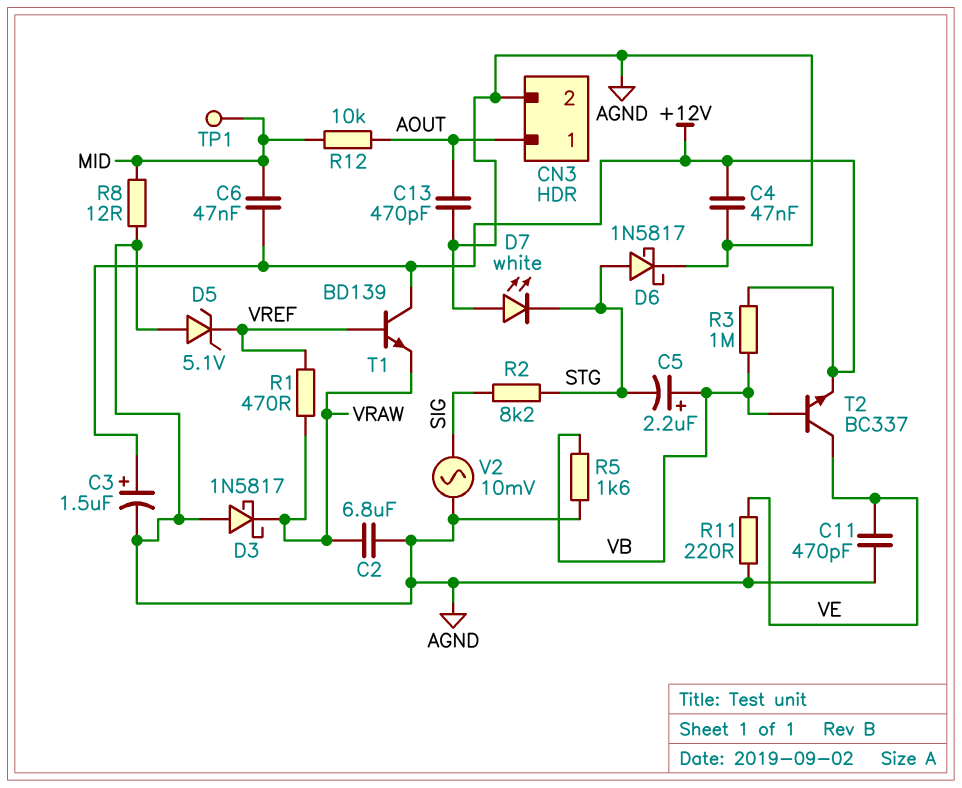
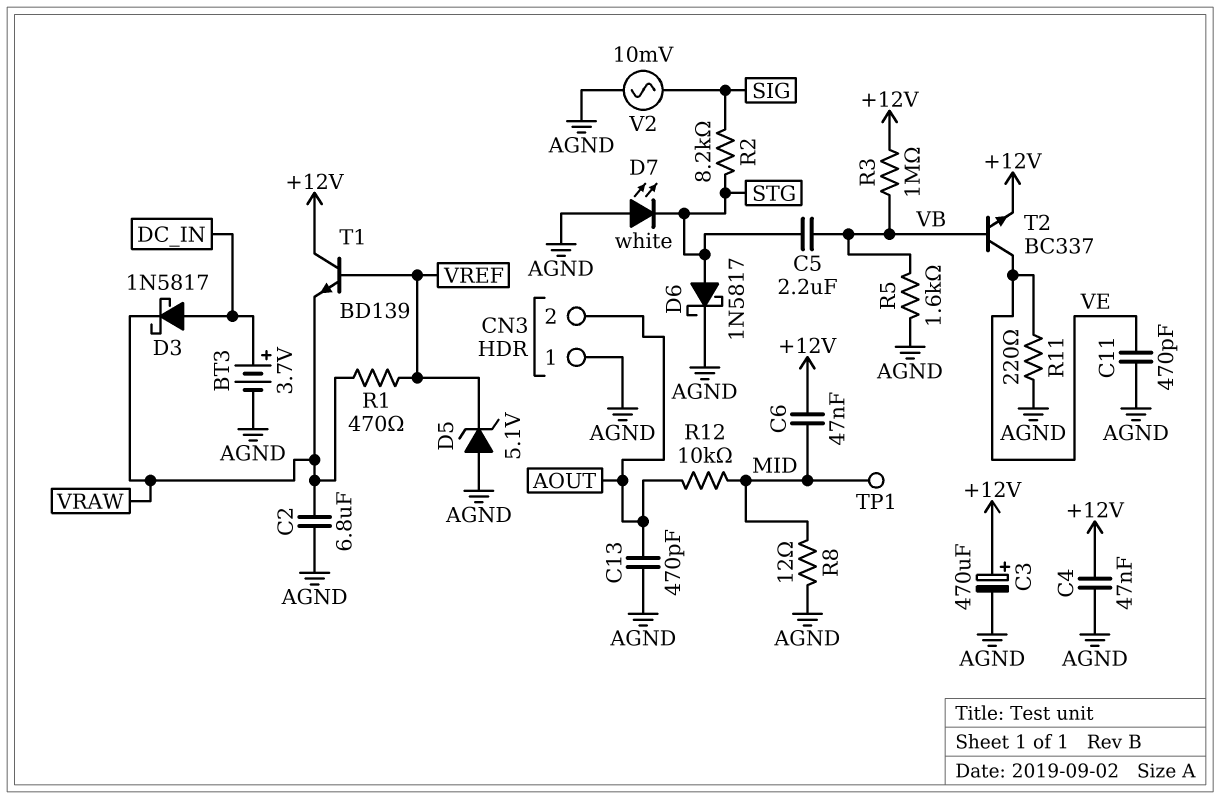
BT3: none -> 3.7V (plus DC_IN, minus AGND)
C3: 1.5uF (plus +12V, minus AGND) -> 470uF (plus +12V, minus AGND)
C5: 2.2uF (plus VB, minus STG) -> 2.2uF (STG, VB)
CN3 pin 1: AOUT -> AGND
CN3 pin 2: AGND -> AOUT
D3: schottky 1N5817 (A AGND, K VRAW) -> schottky 1N5817 (A DC_IN, K VRAW)

